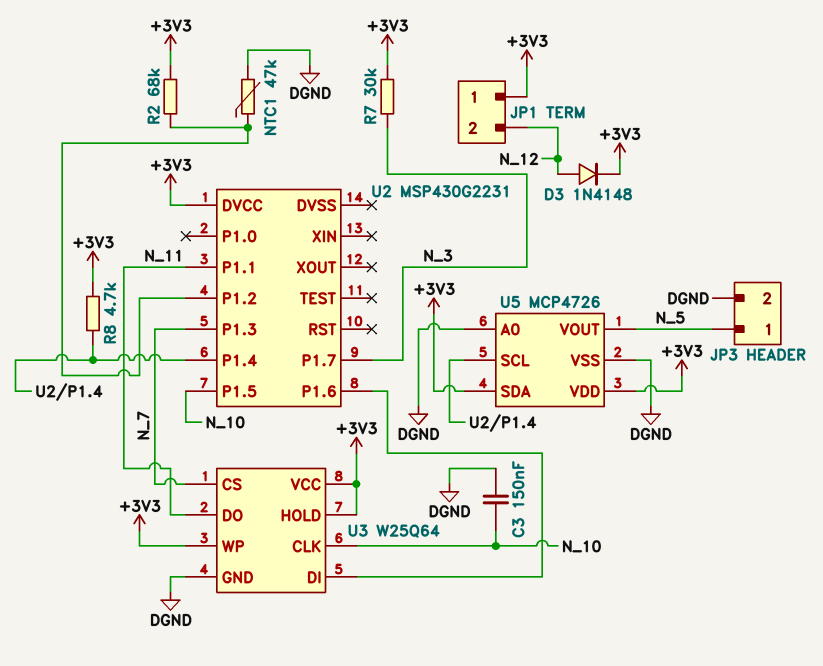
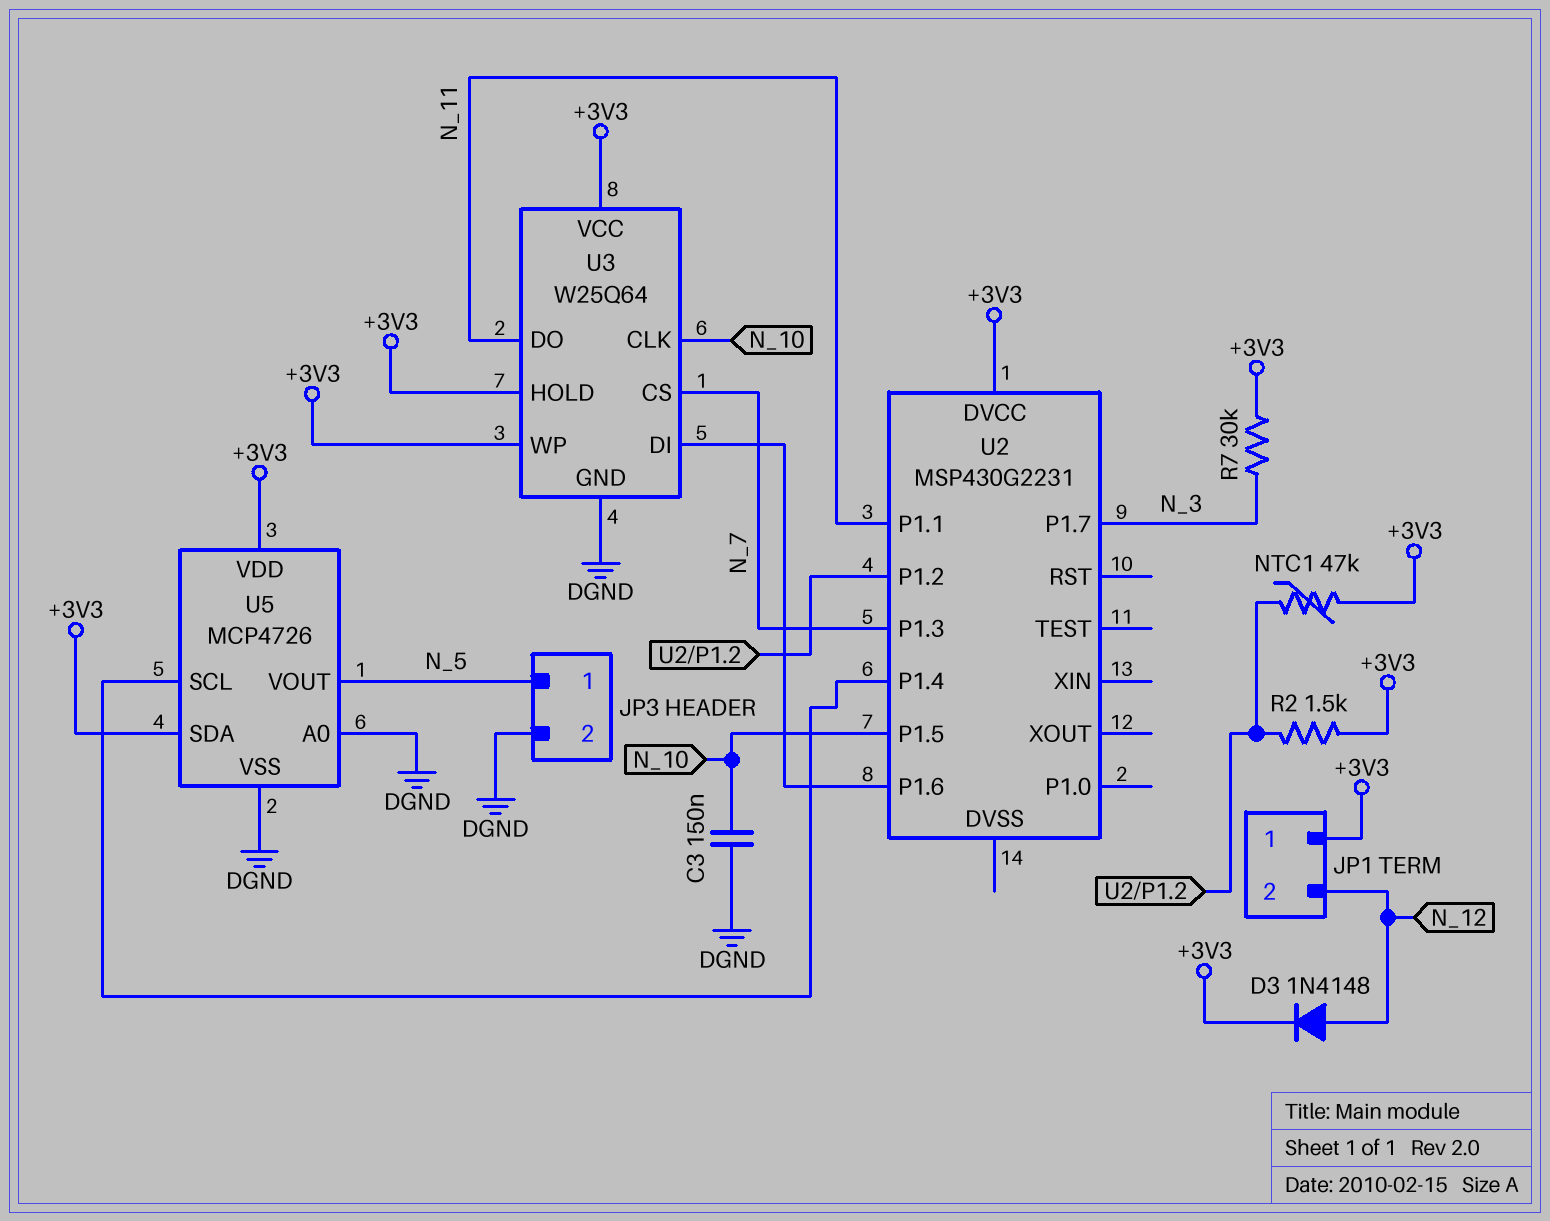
NTC1: 47k (DGND, U2/P1.2) -> 47k (+3V3, U2/P1.2)
R2: 68k (+3V3, U2/P1.2) -> 1.5k (+3V3, U2/P1.2)
R8: 4.7k (+3V3, U2/P1.4) -> none

